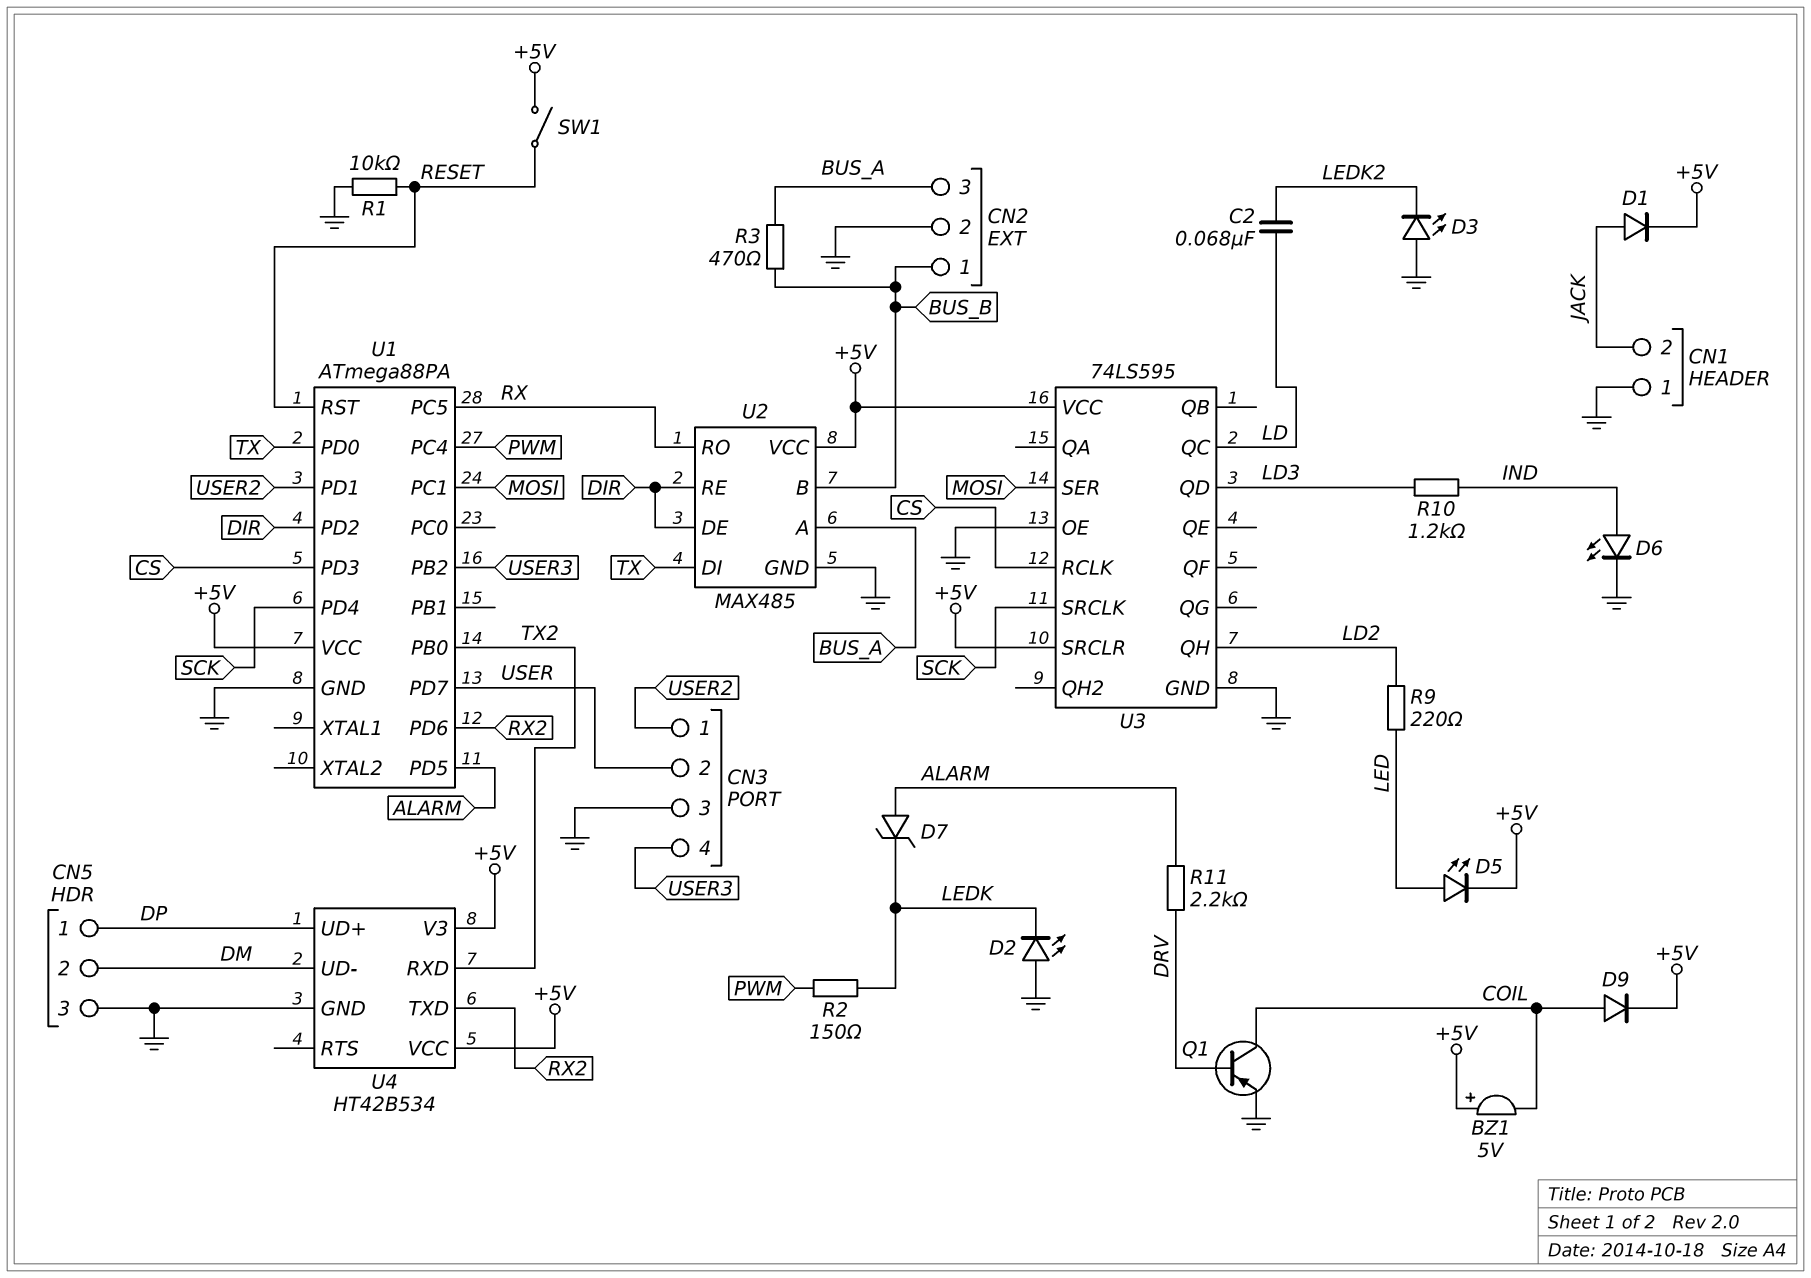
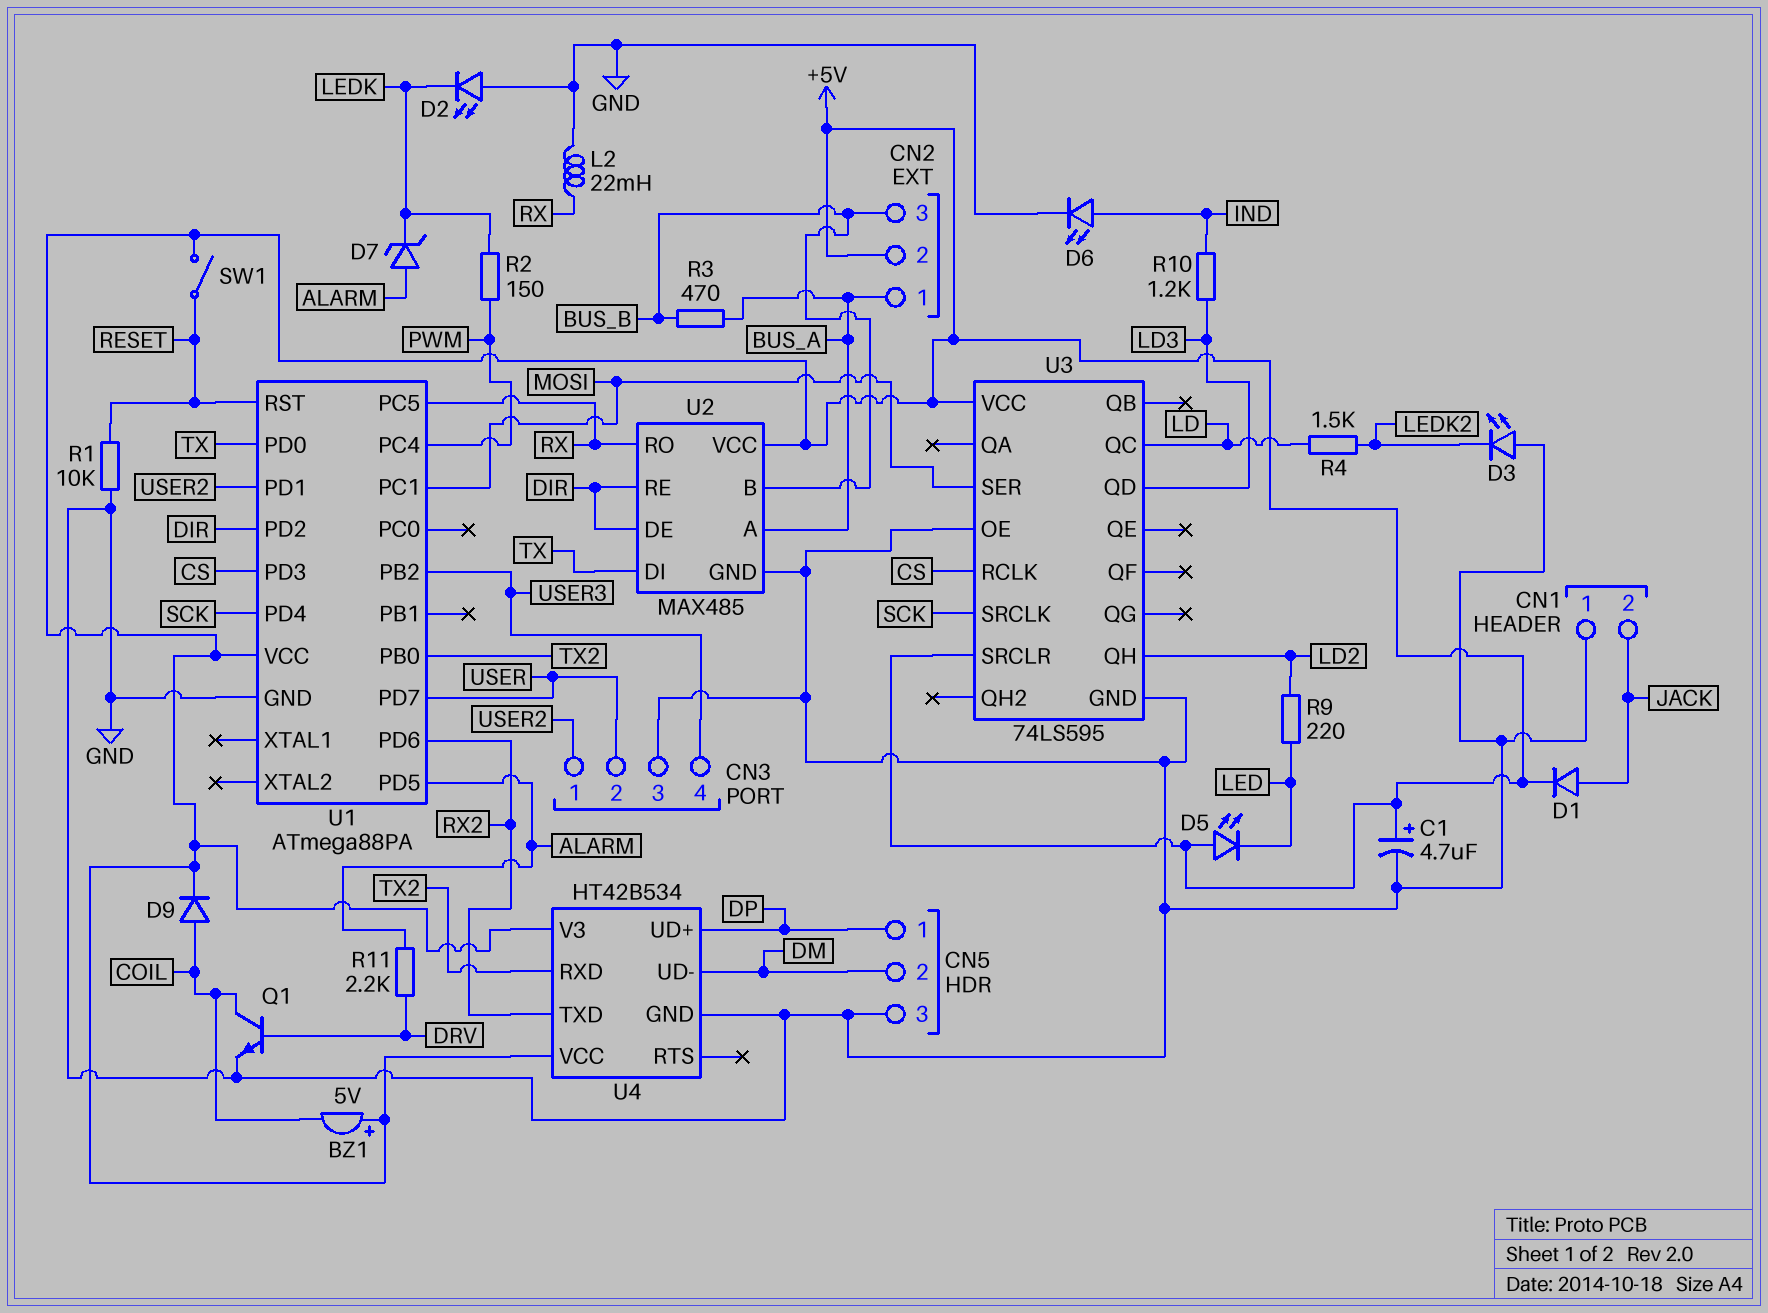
C1: none -> 4.7uF (plus +5V, minus GND)
C2: 68nF (LD, LEDK2) -> none
CN2 pin 1: BUS_B -> BUS_A
CN2 pin 2: GND -> +5V
CN2 pin 3: BUS_A -> BUS_B
D5: LED (A LED, K +5V) -> LED (A +5V, K LED)
L2: none -> 22mH (GND, RX)
Q1: PNP (B DRV, C COIL, E GND) -> NPN (B DRV, C COIL, E GND)
R4: none -> 1.5k (LD, LEDK2)

